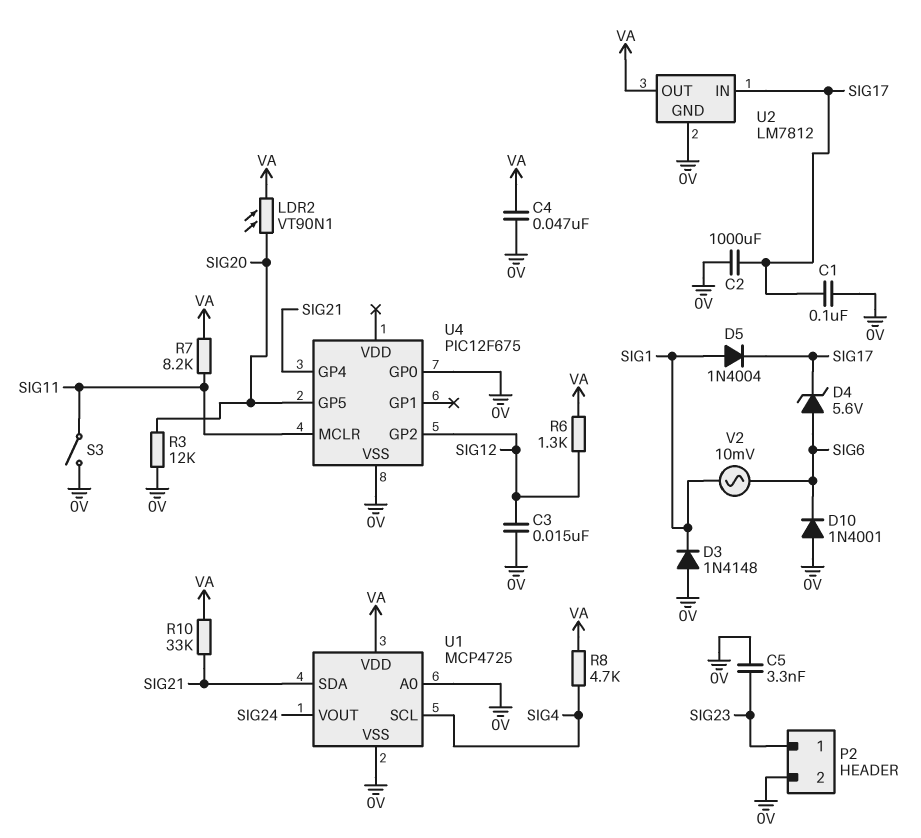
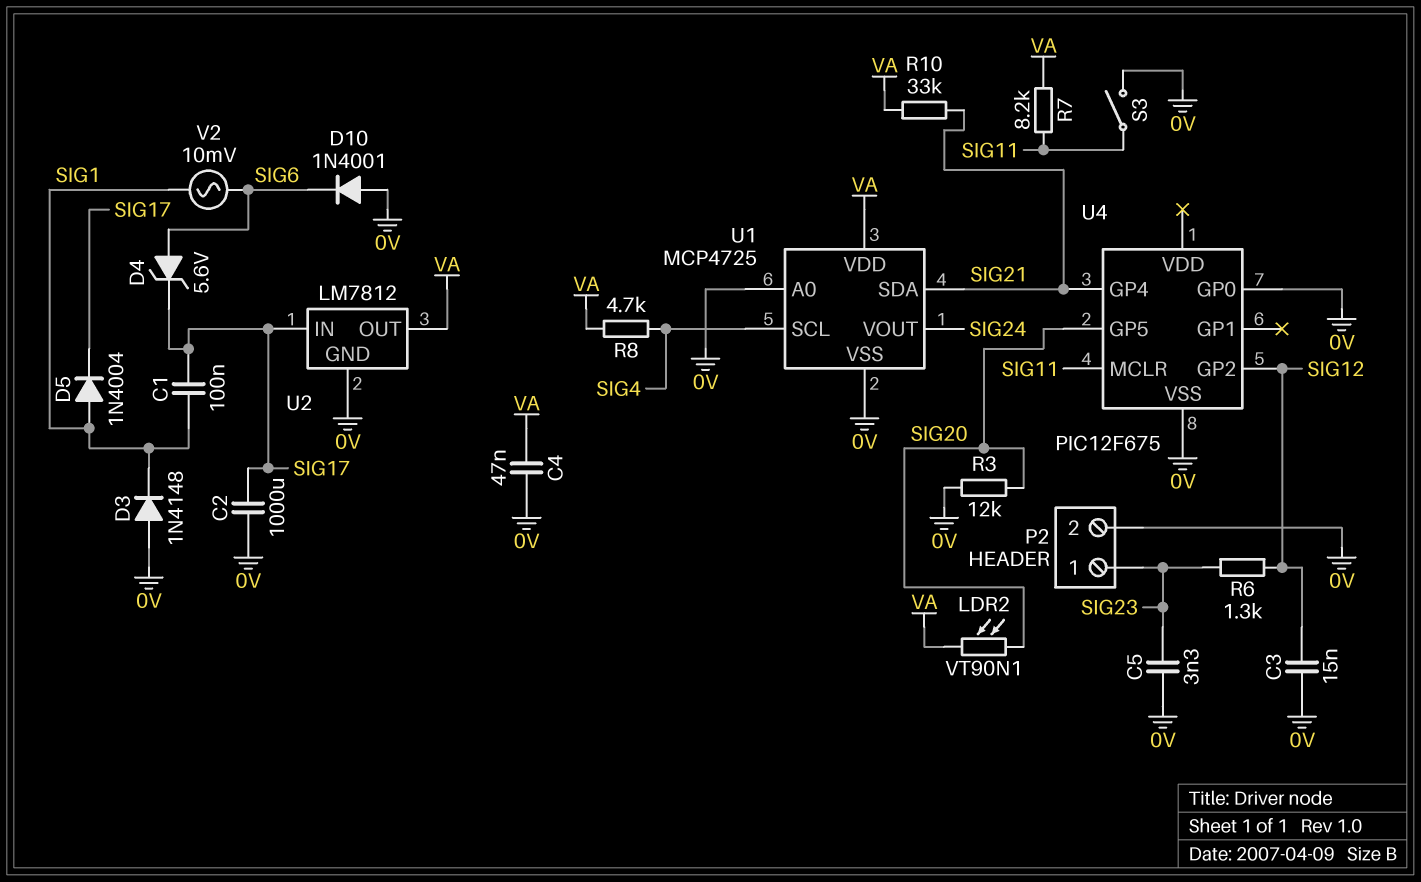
C1: 100nF (0V, SIG17) -> 100nF (SIG1, SIG17)
R6: 1.3k (SIG12, VA) -> 1.3k (SIG12, SIG23)

